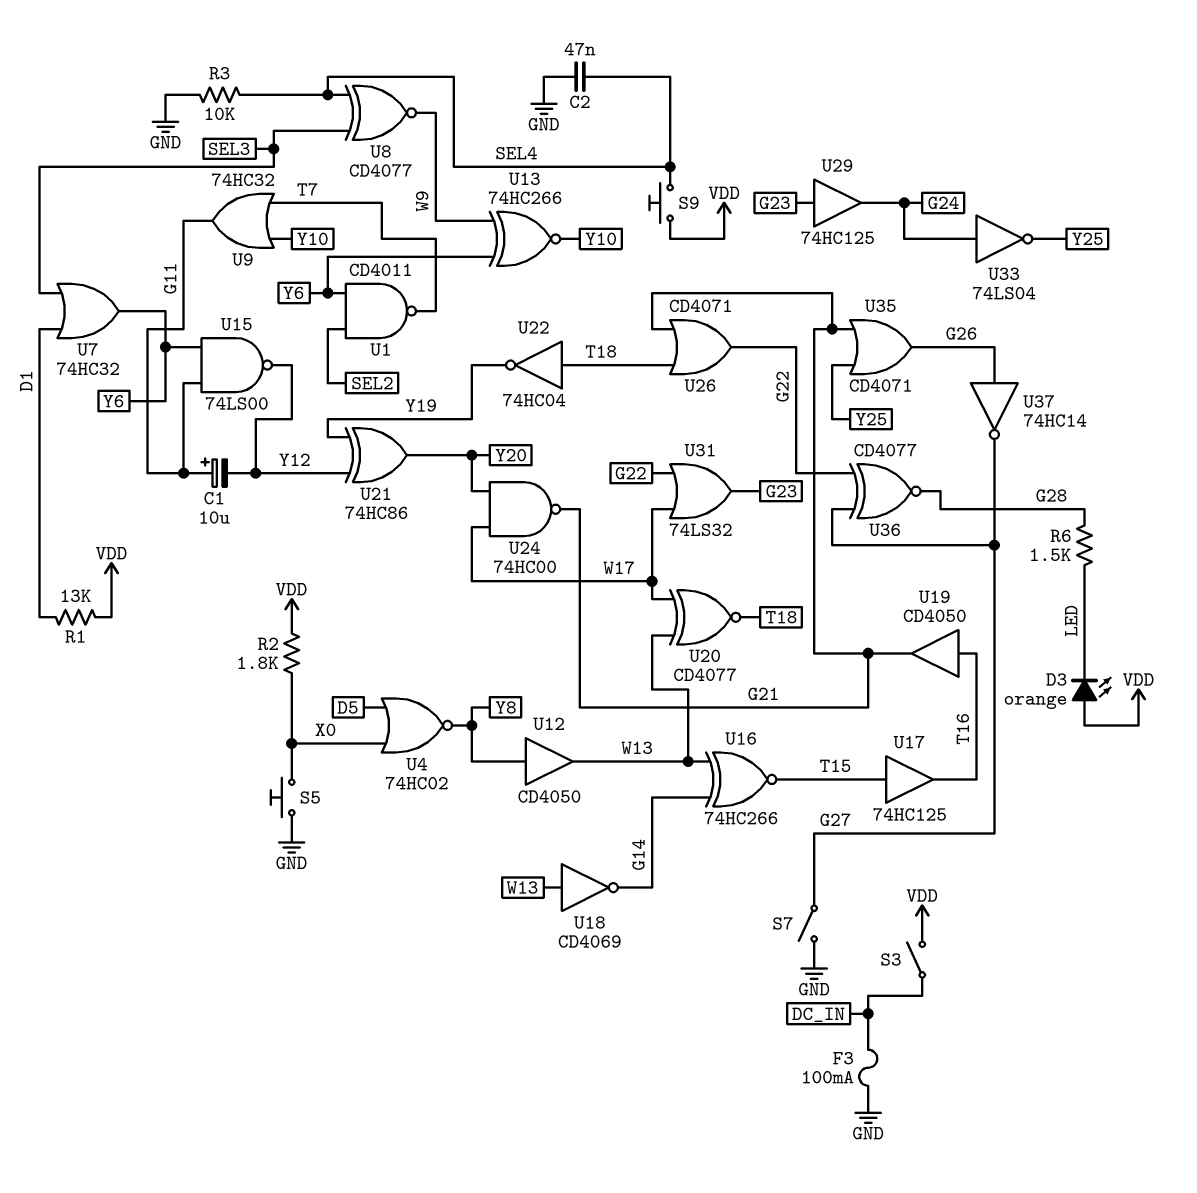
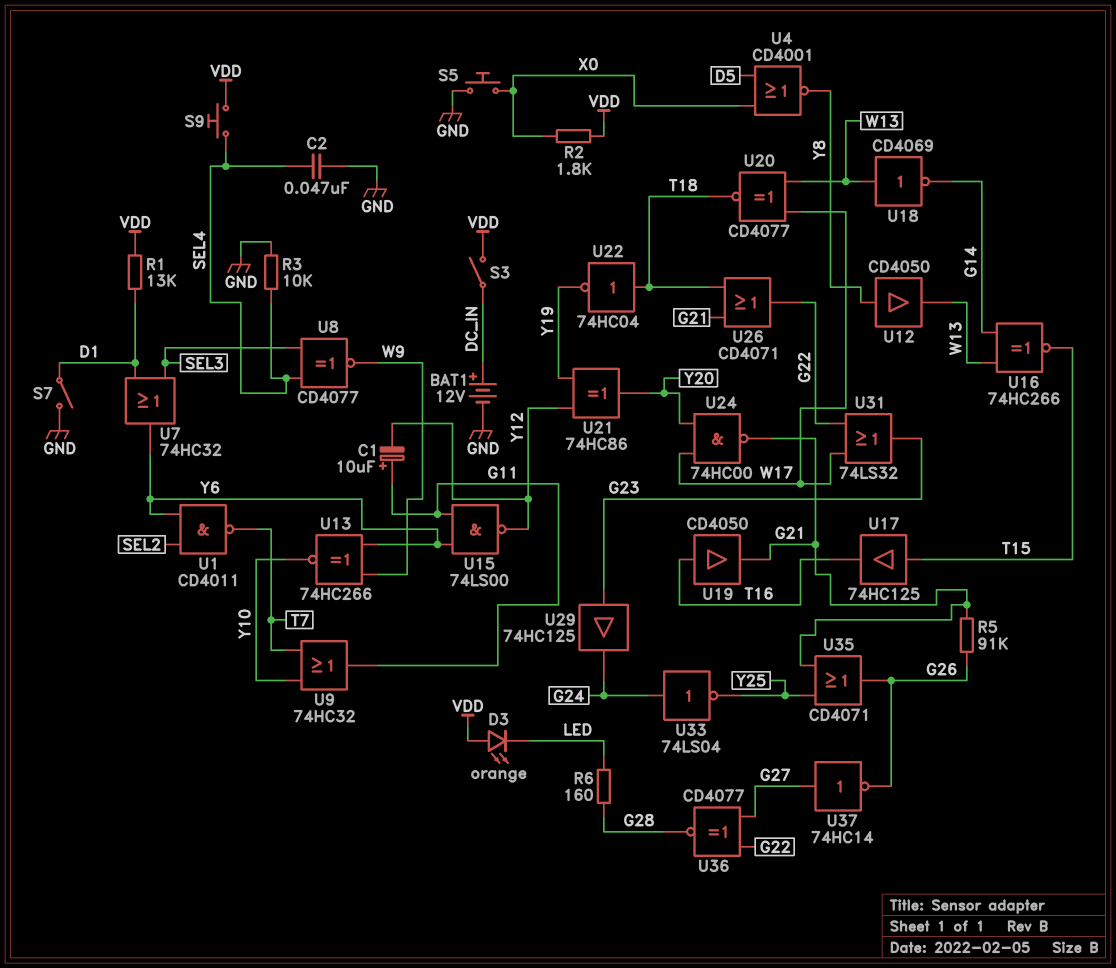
BAT1: none -> 12V (plus DC_IN, minus GND)
F3: 100mA (DC_IN, GND) -> none
R5: none -> 91k (G21, G26)
R6: 1.5k (G28, LED) -> 160 (G28, LED)
S7: switch (G27, GND) -> switch (D1, GND)
U4: NOR 74HC02 (in D5, in X0, out Y8) -> NOR CD4001 (in D5, in X0, out Y8)
U37: NOT 74HC14 (in G26, out G27) -> NOT 74HC14 (in G27, out G26)

